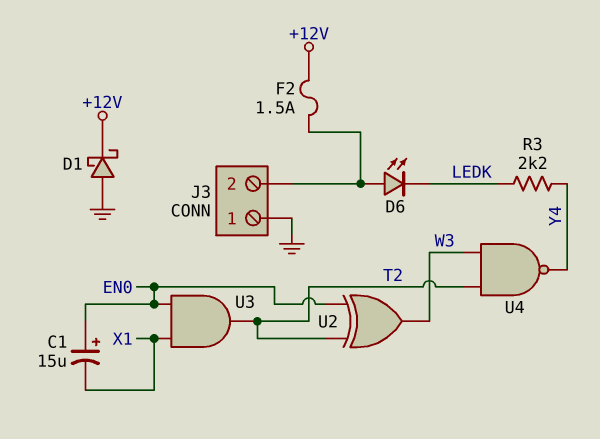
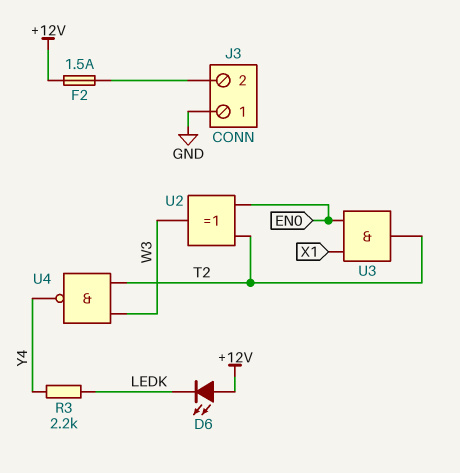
C1: 15uF (plus EN0, minus X1) -> none
D1: schottky (A GND, K +12V) -> none
D6: LED (A J3/2, K LEDK) -> LED (A +12V, K LEDK)

